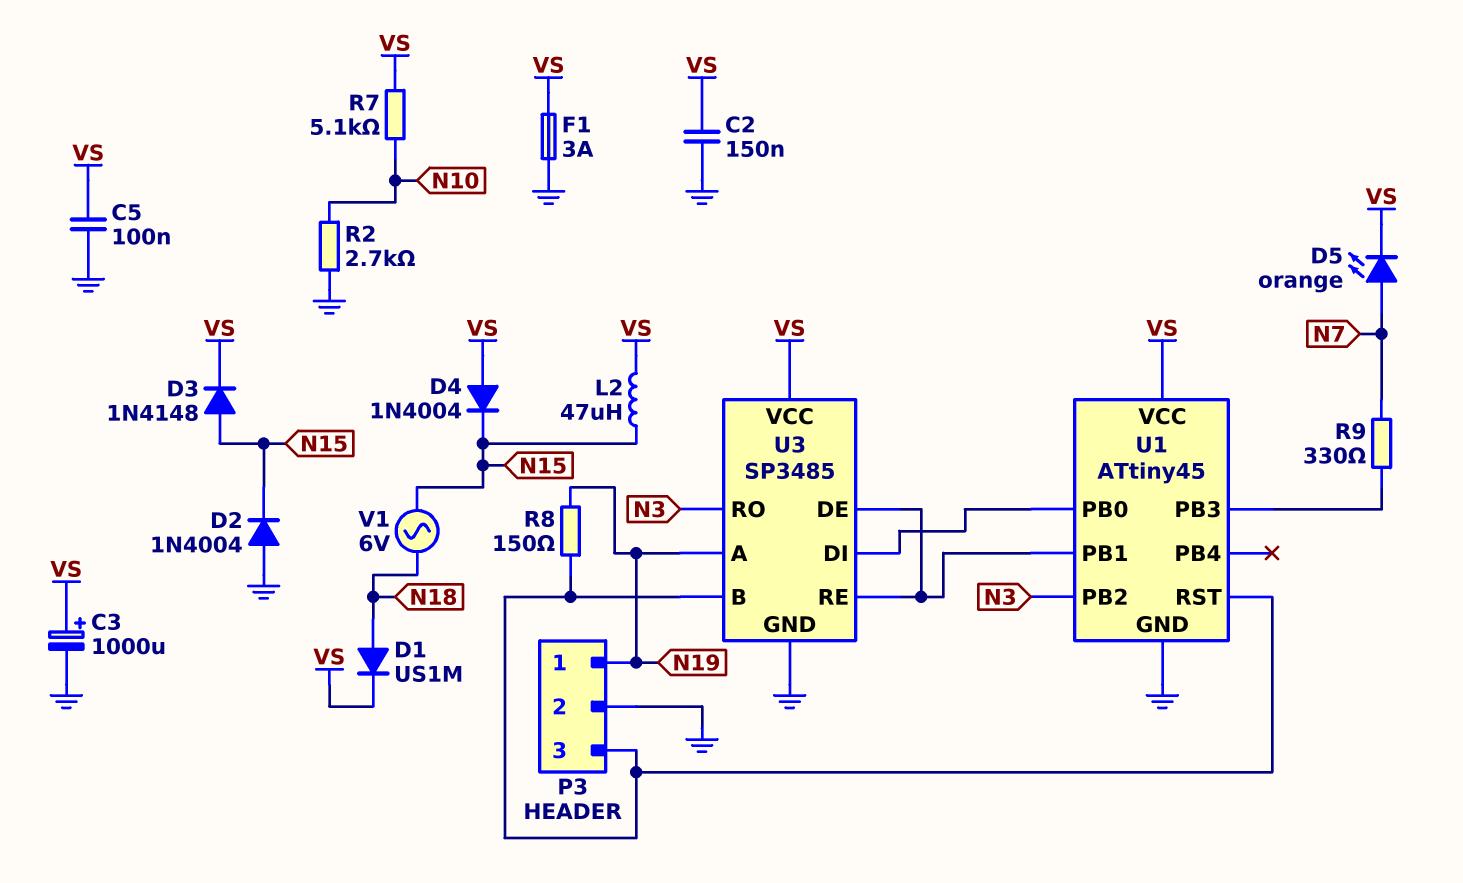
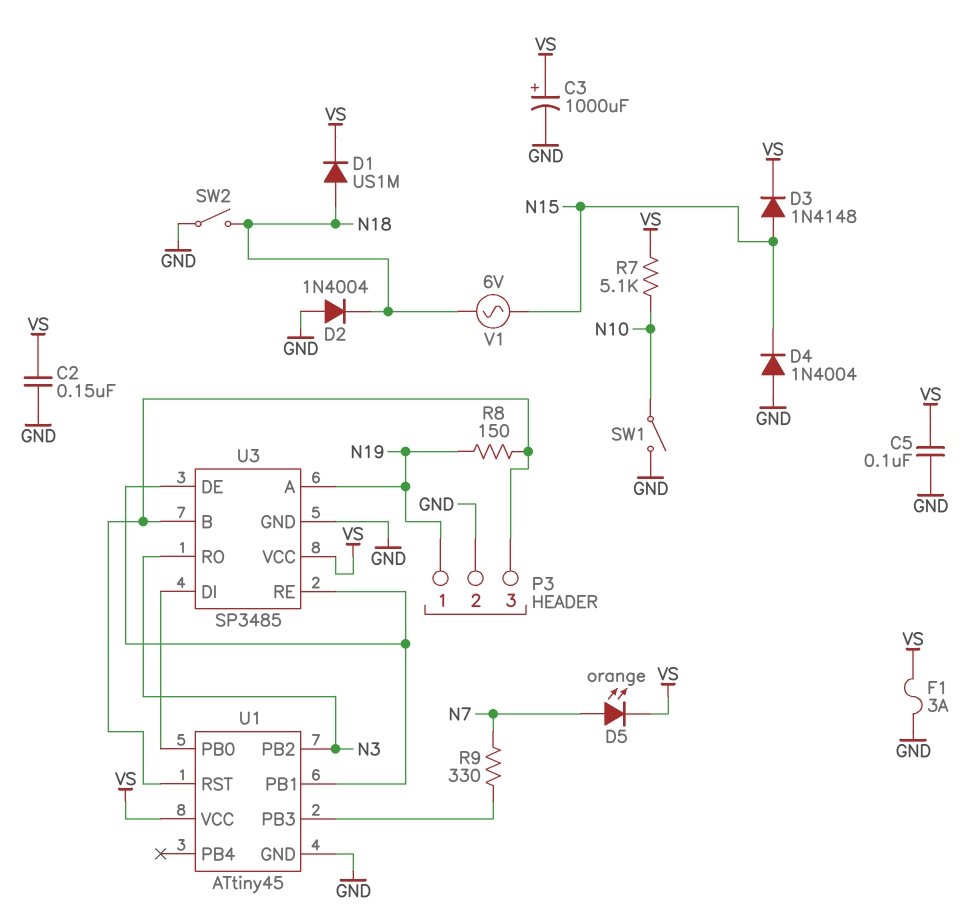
D2: diode 1N4004 (A GND, K N15) -> diode 1N4004 (A GND, K N18)
D4: diode 1N4004 (A VS, K N15) -> diode 1N4004 (A GND, K N15)
L2: 47uH (N15, VS) -> none
R2: 2.7k (GND, N10) -> none
SW1: none -> switch (GND, N10)
SW2: none -> switch (GND, N18)

